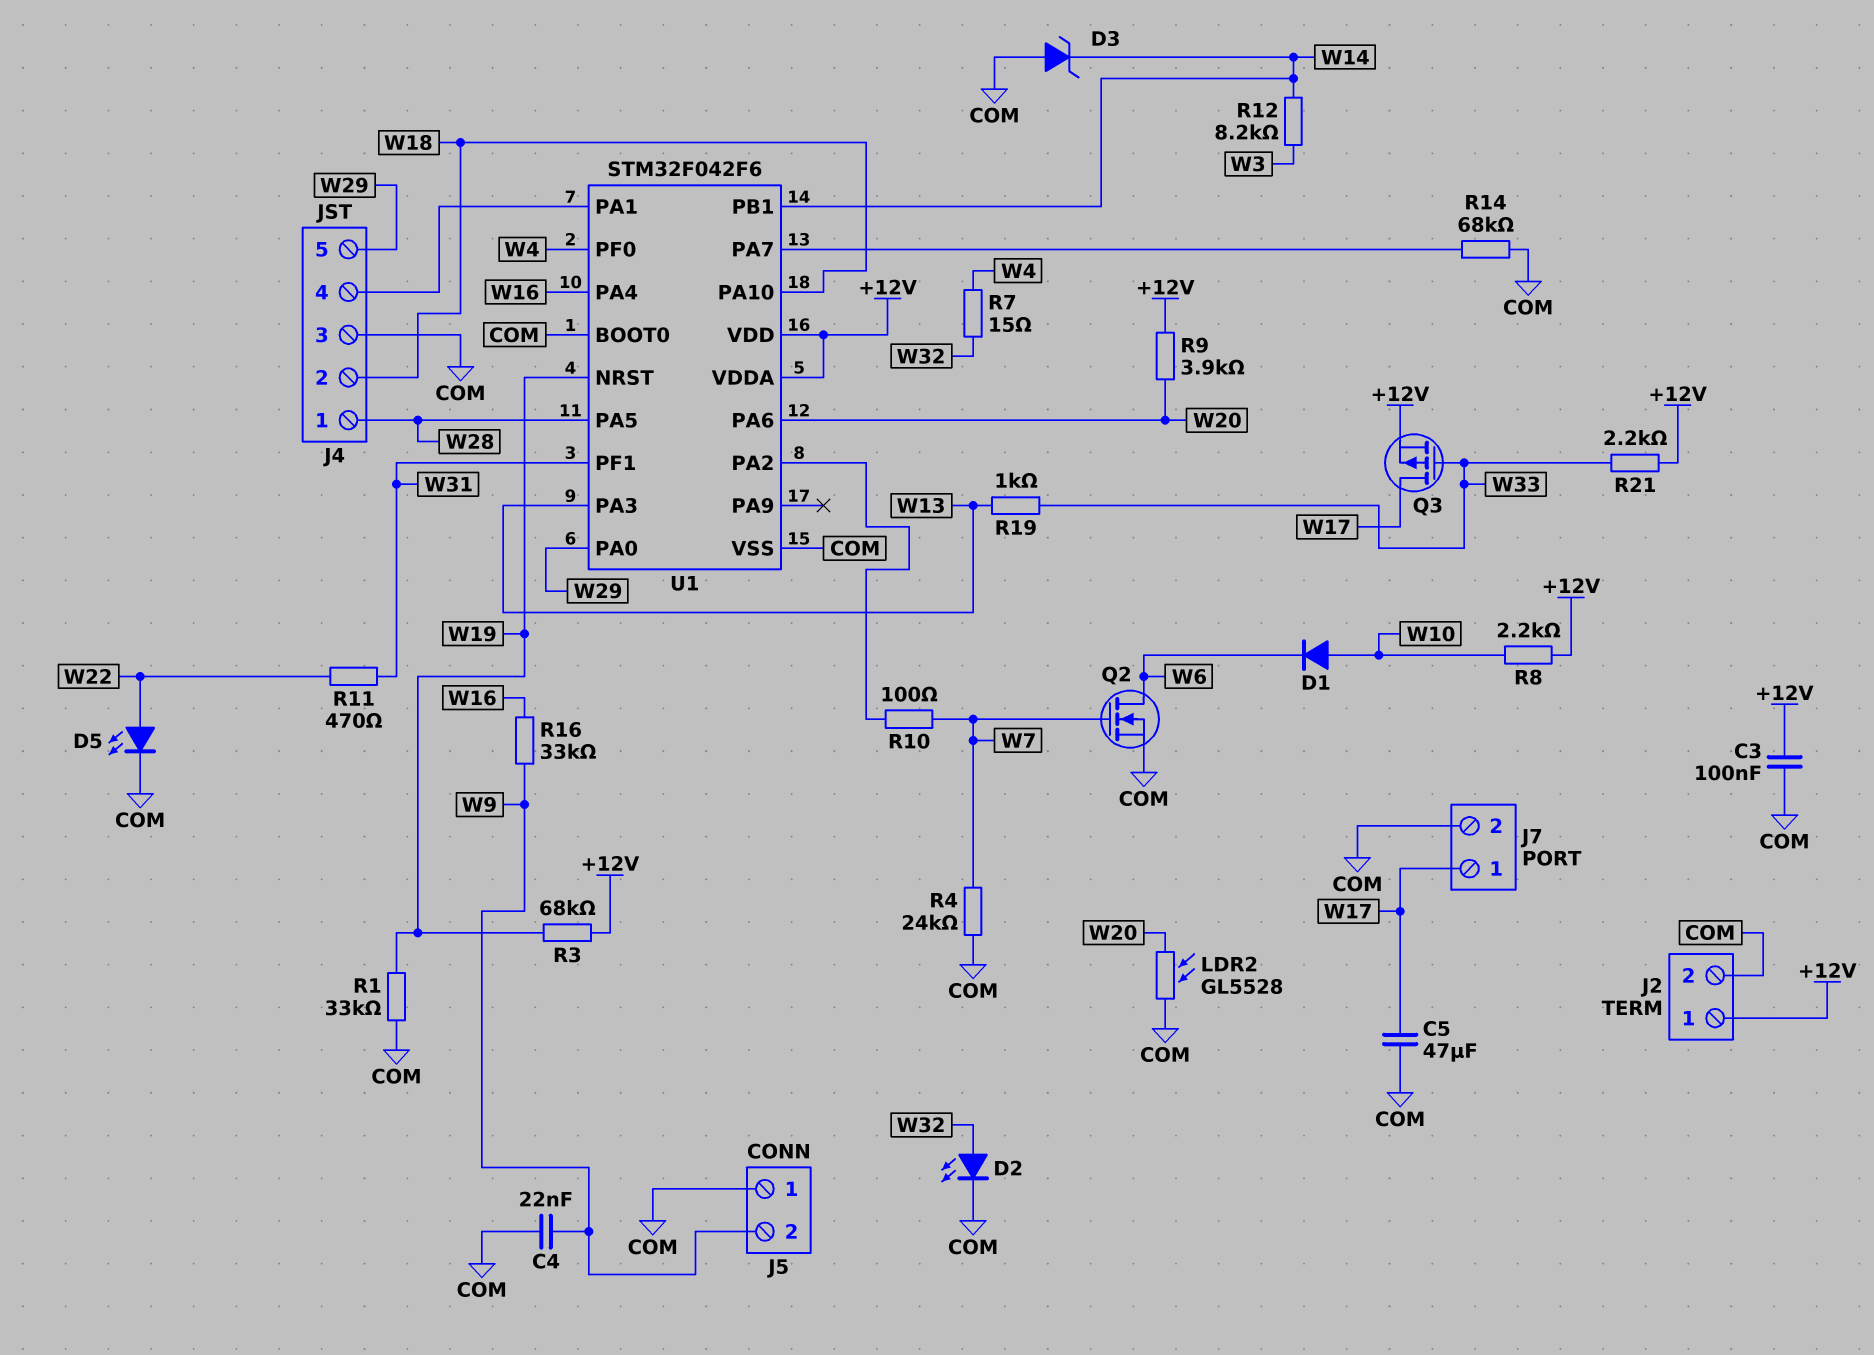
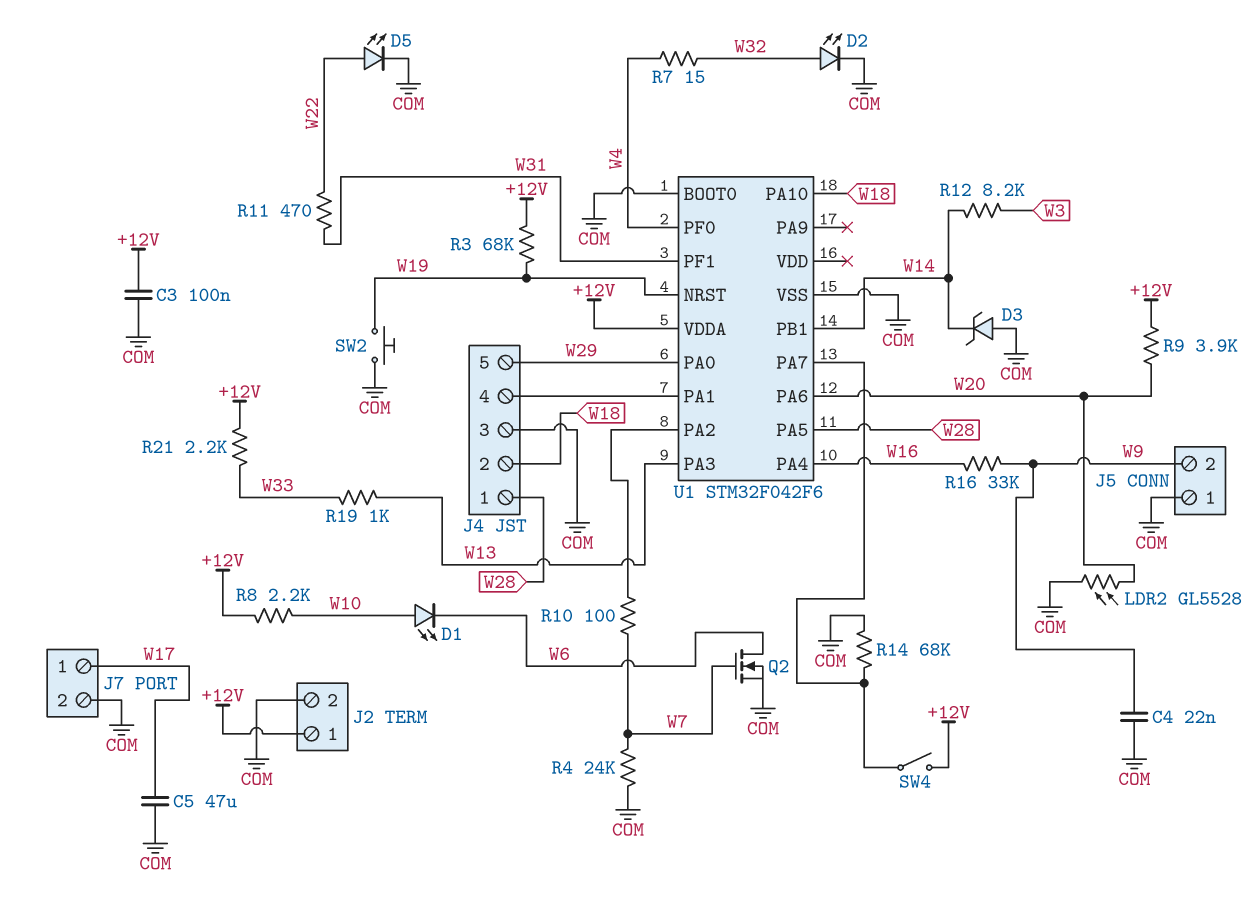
D1: diode (A W10, K W6) -> LED (A W10, K W6)
Q3: PMOS (G W33, D W17, S +12V) -> none
R1: 33k (COM, W19) -> none
SW2: none -> button (COM, W19)
SW4: none -> switch (+12V, U1/PA7)
U1 pin VDD: +12V -> none

